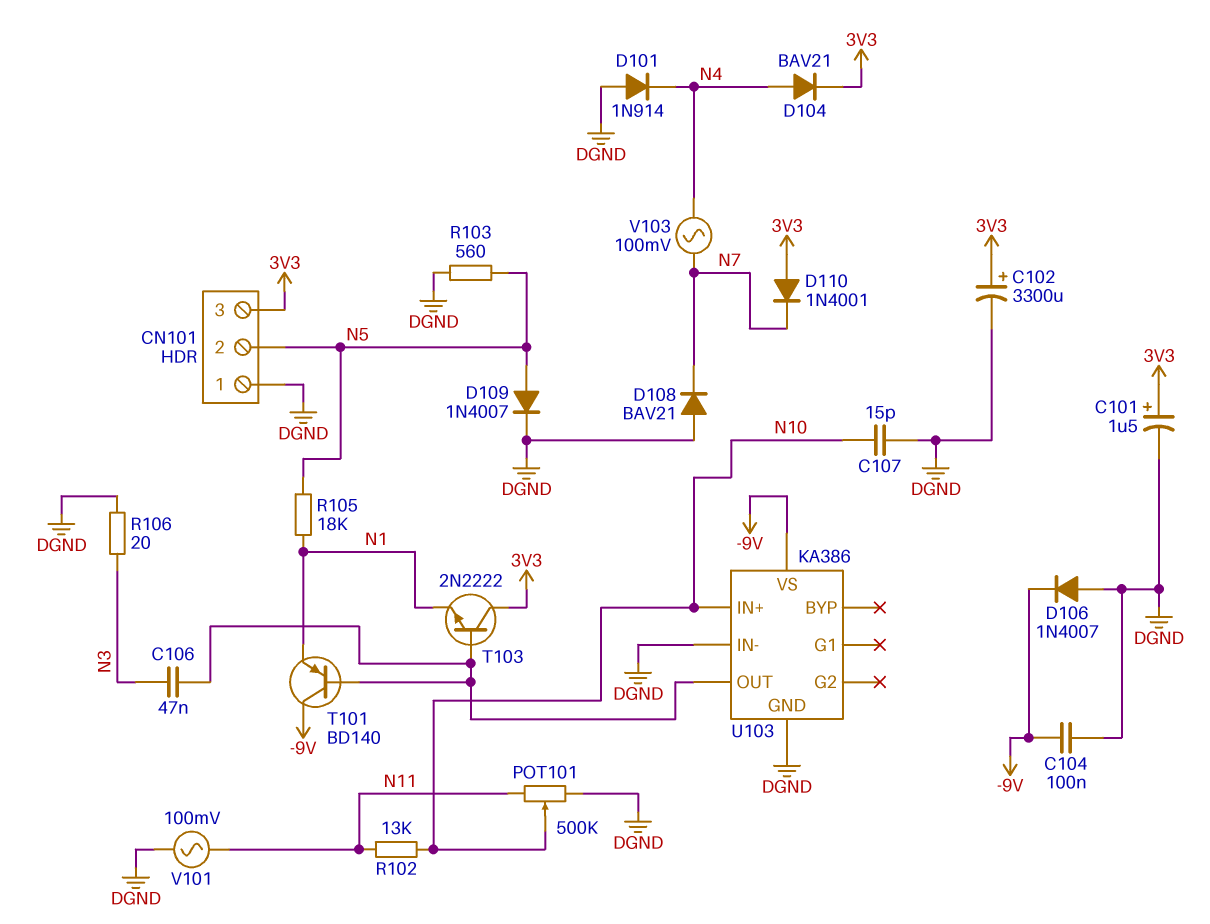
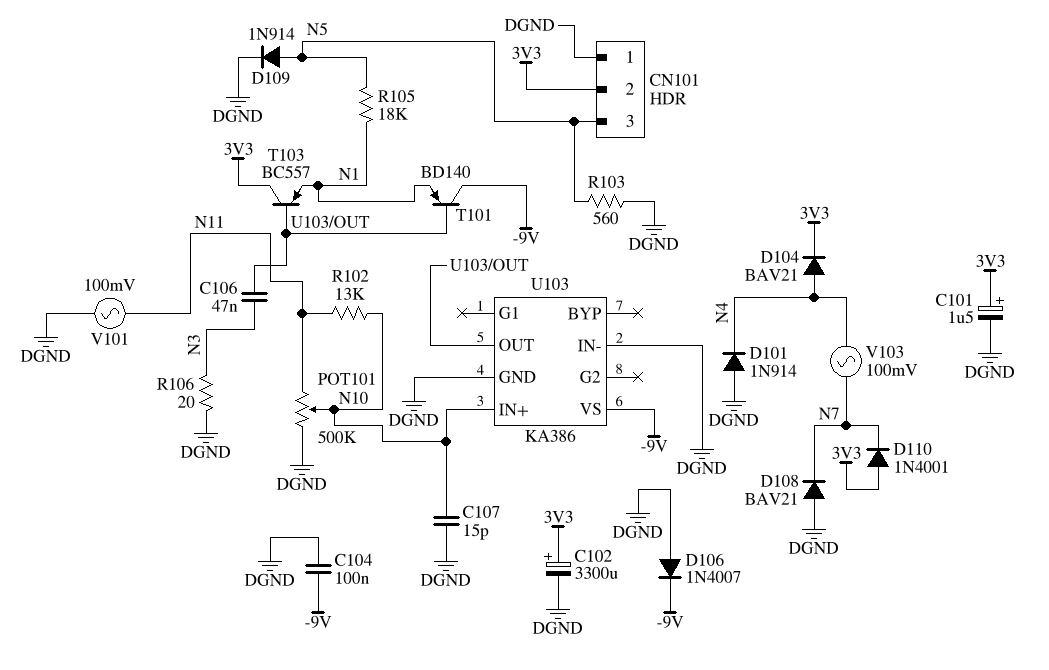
CN101 pin 2: N5 -> 3V3
CN101 pin 3: 3V3 -> N5
D109: diode 1N4007 (A N5, K DGND) -> diode 1N914 (A N5, K DGND)
T103: NPN 2N2222 (B U103/OUT, C 3V3, E N1) -> PNP BC557 (B U103/OUT, C 3V3, E N1)

